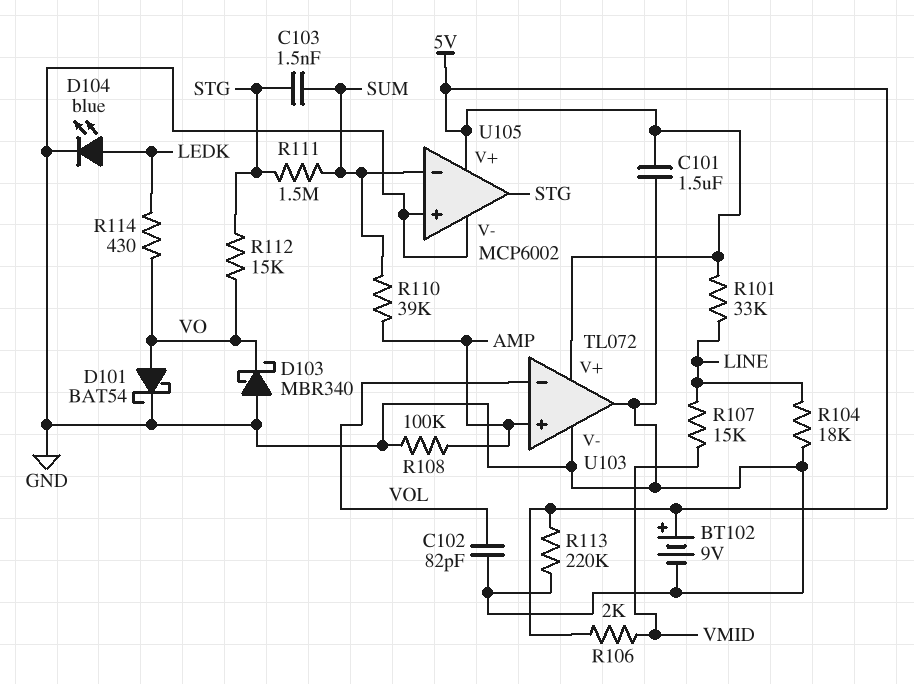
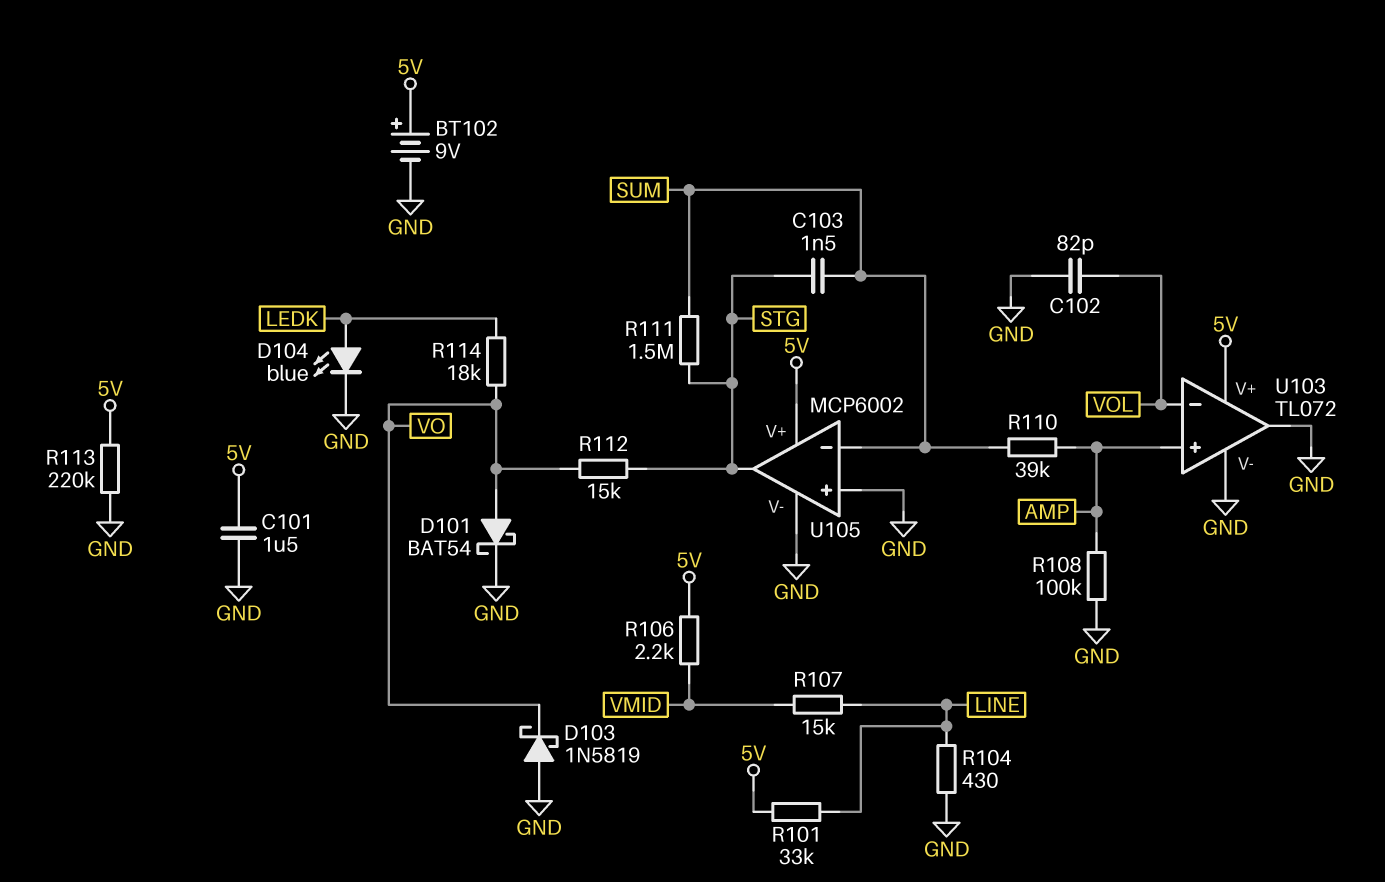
D103: schottky MBR340 (A GND, K VO) -> schottky 1N5819 (A GND, K VO)
R104: 18k (GND, LINE) -> 430 (GND, LINE)
R106: 2k (5V, VMID) -> 2.2k (5V, VMID)
R114: 430 (LEDK, VO) -> 18k (LEDK, VO)

